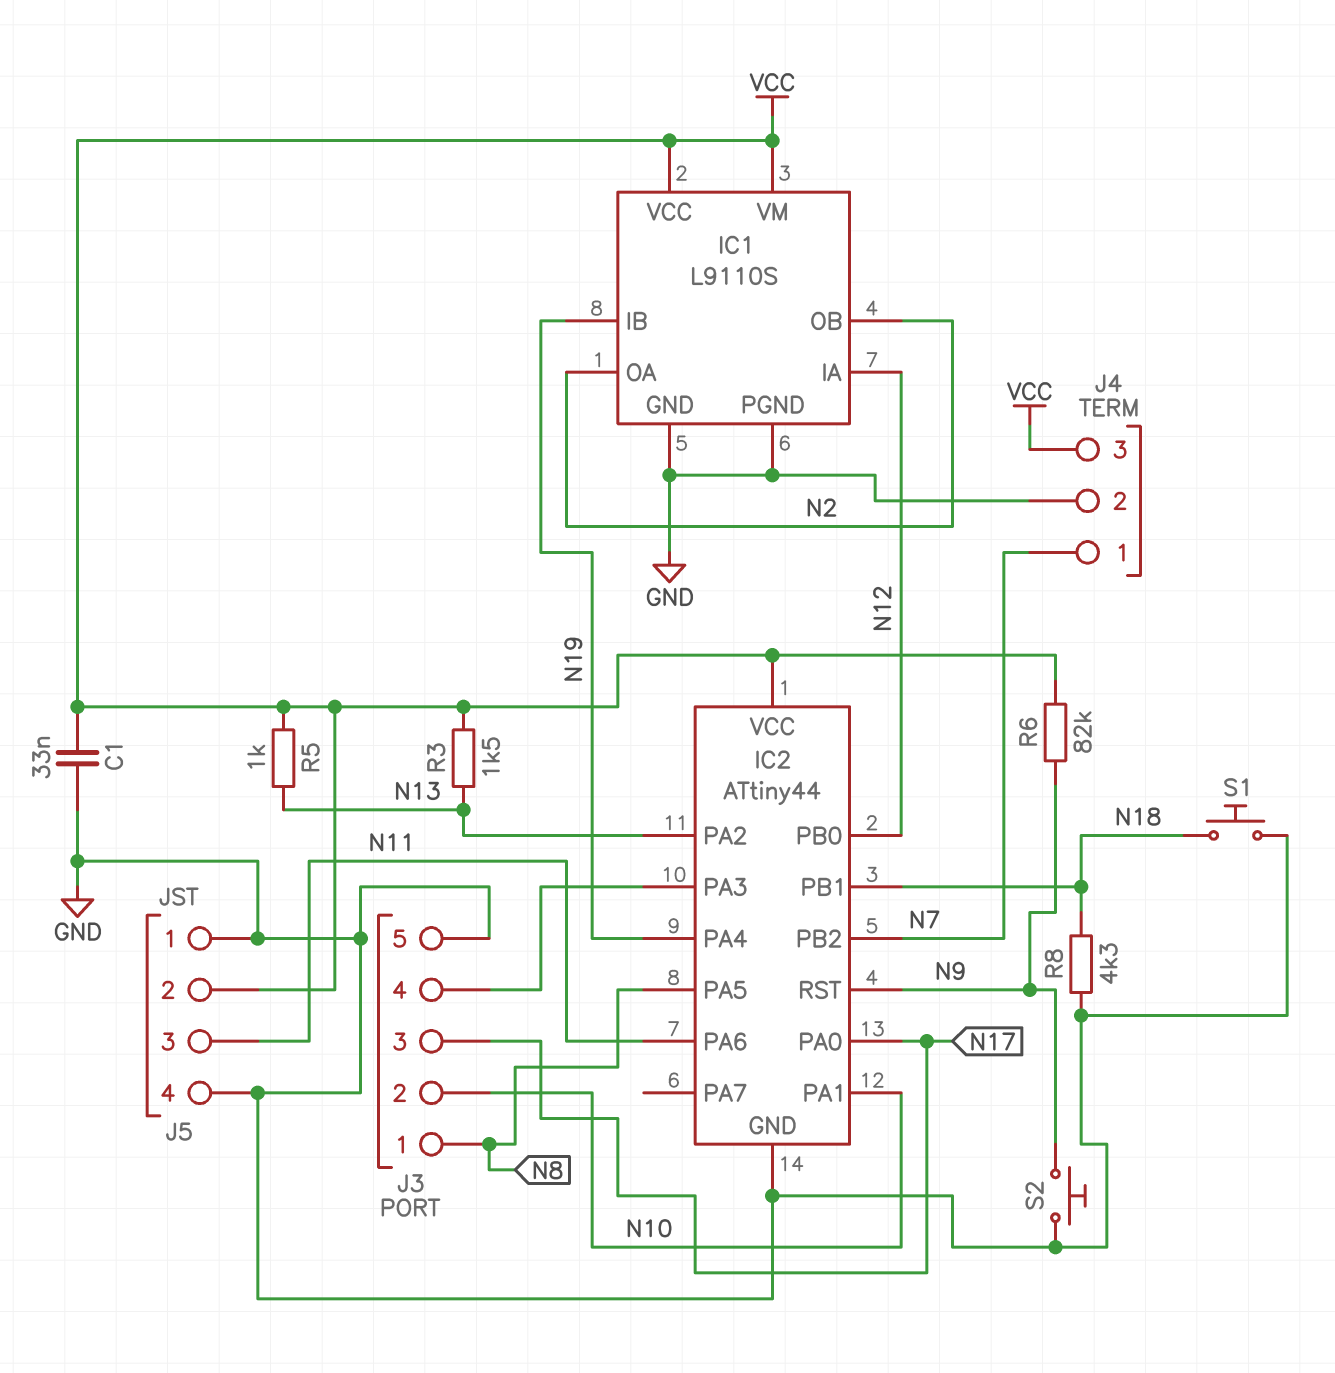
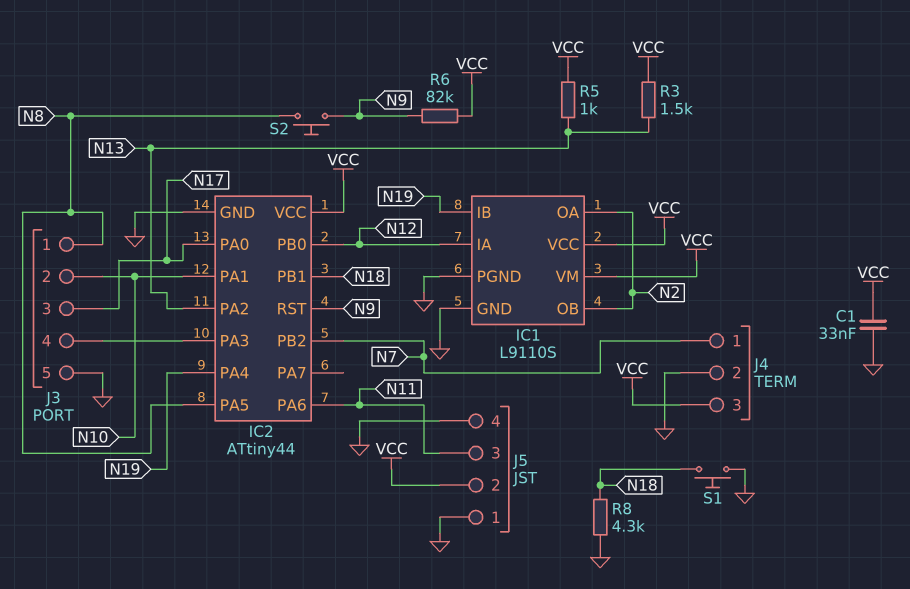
S2: button (GND, N9) -> button (N8, N9)

